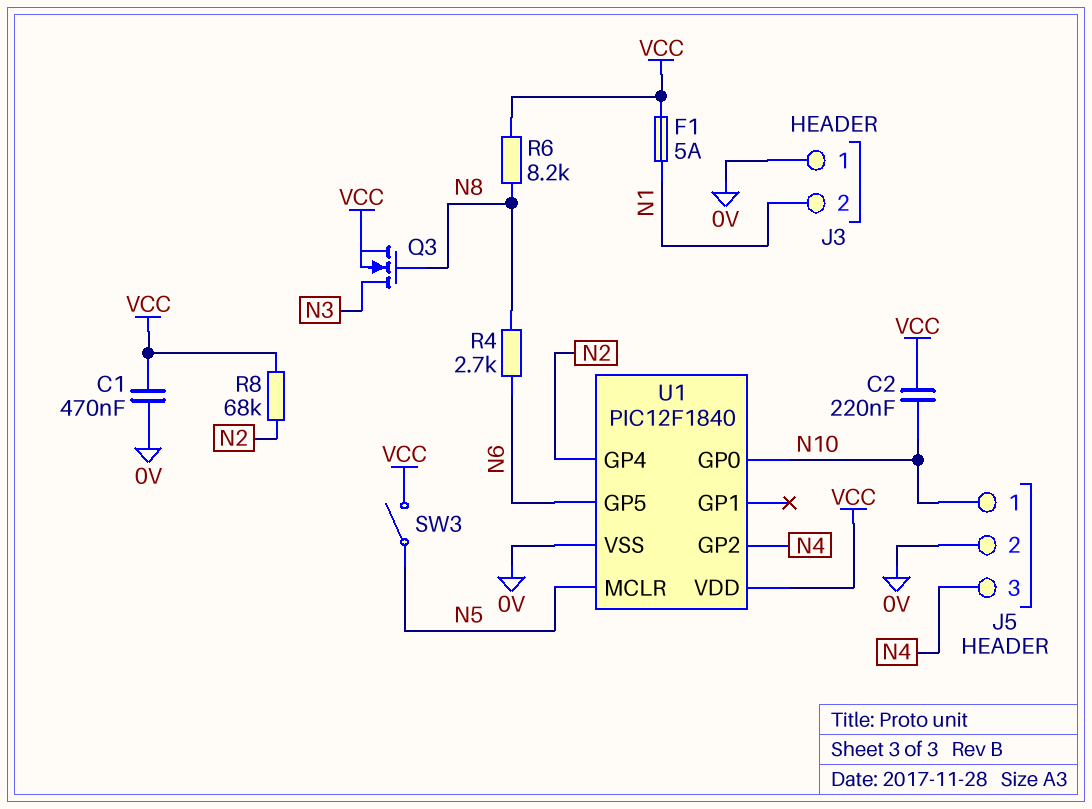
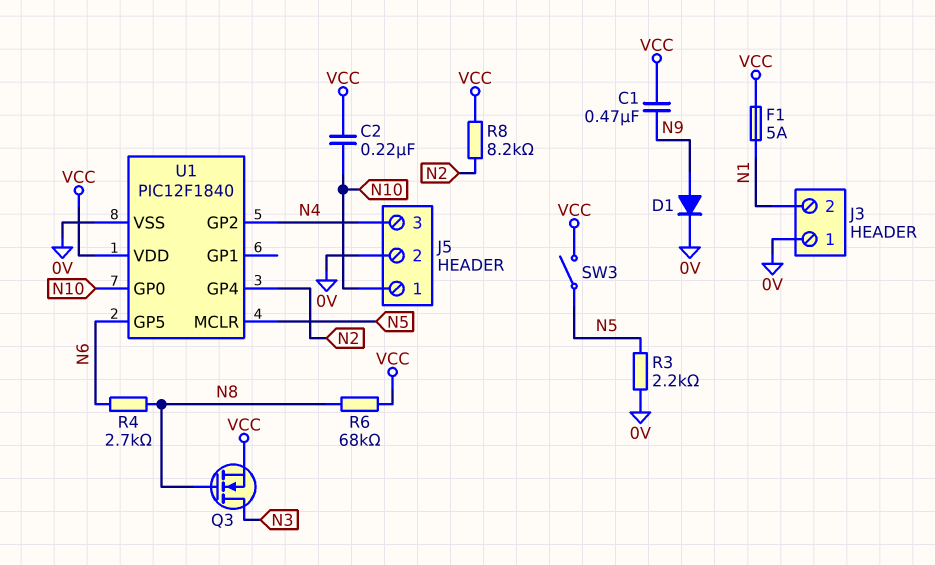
C1: 470nF (0V, VCC) -> 470nF (N9, VCC)
D1: none -> diode (A N9, K 0V)
R3: none -> 2.2k (0V, N5)
R6: 8.2k (N8, VCC) -> 68k (N8, VCC)
R8: 68k (N2, VCC) -> 8.2k (N2, VCC)

